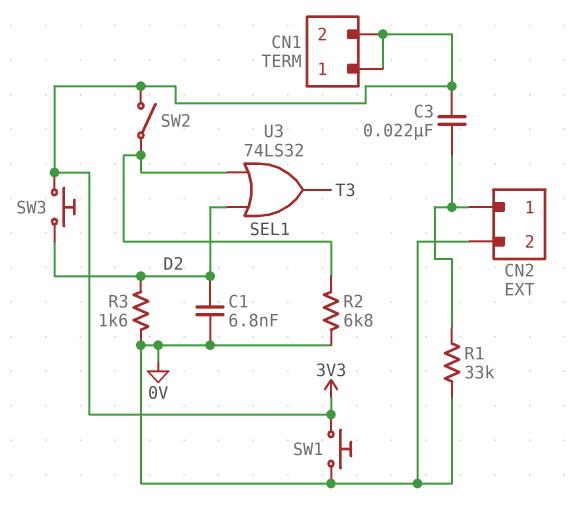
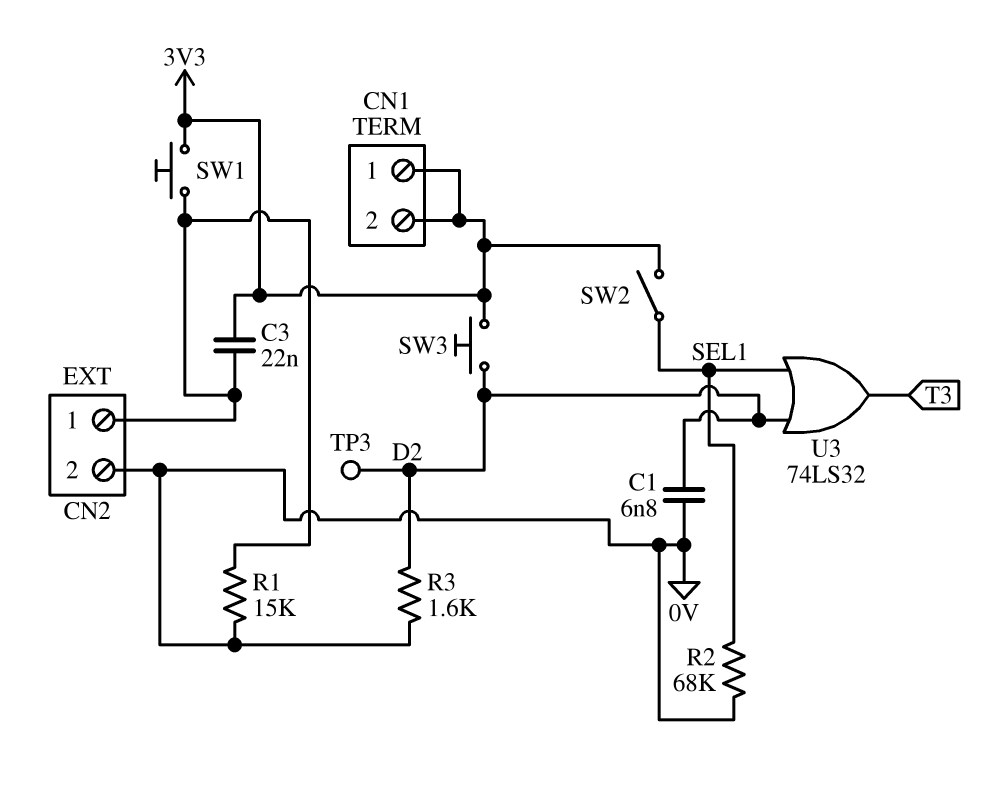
R1: 33k (0V, CN2/1) -> 15k (0V, CN2/1)
R2: 6.8k (0V, SEL1) -> 68k (0V, SEL1)
SW1: button (0V, 3V3) -> button (3V3, CN2/1)
TP3: none -> test point (D2)

